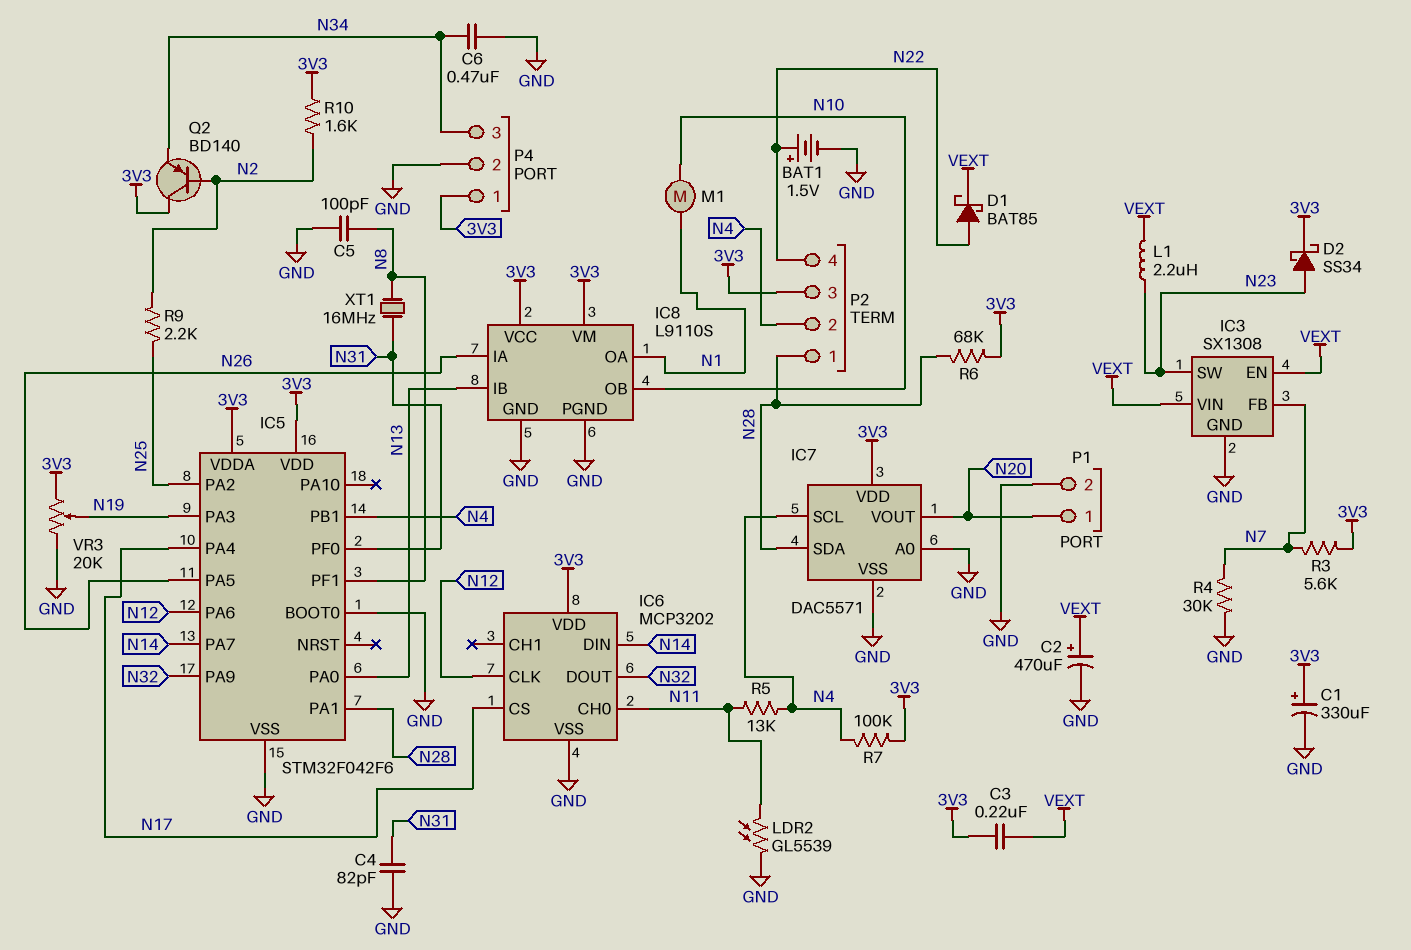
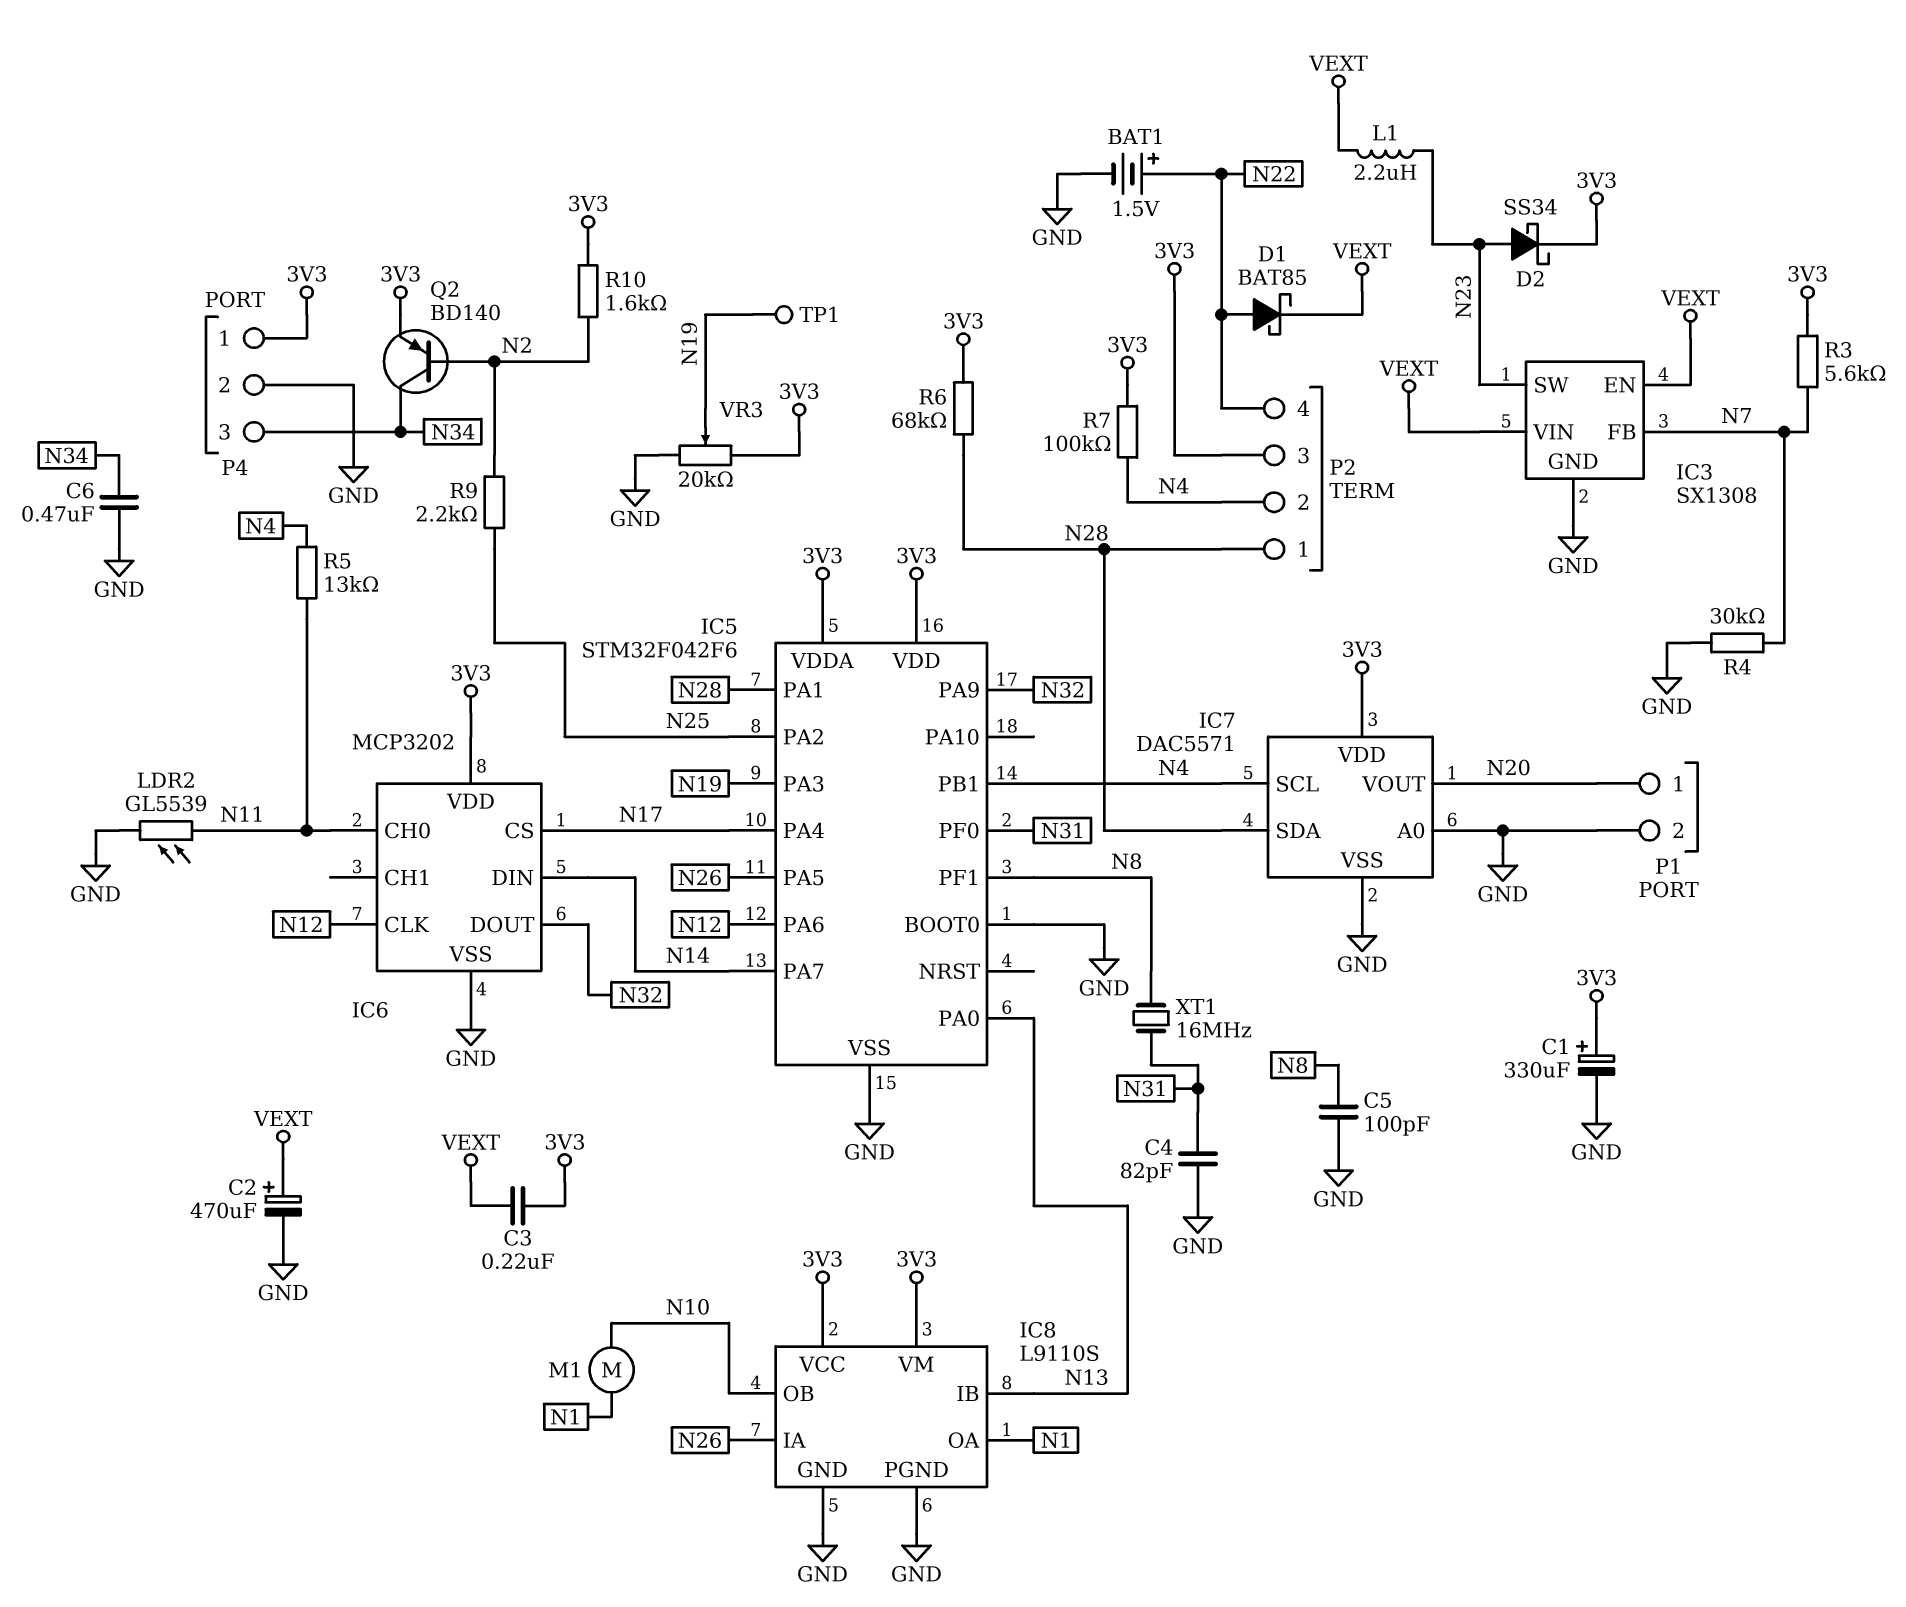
Q2: PNP BD140 (B N2, C 3V3, E N34) -> PNP BD140 (B N2, C N34, E 3V3)
TP1: none -> test point (N19)

